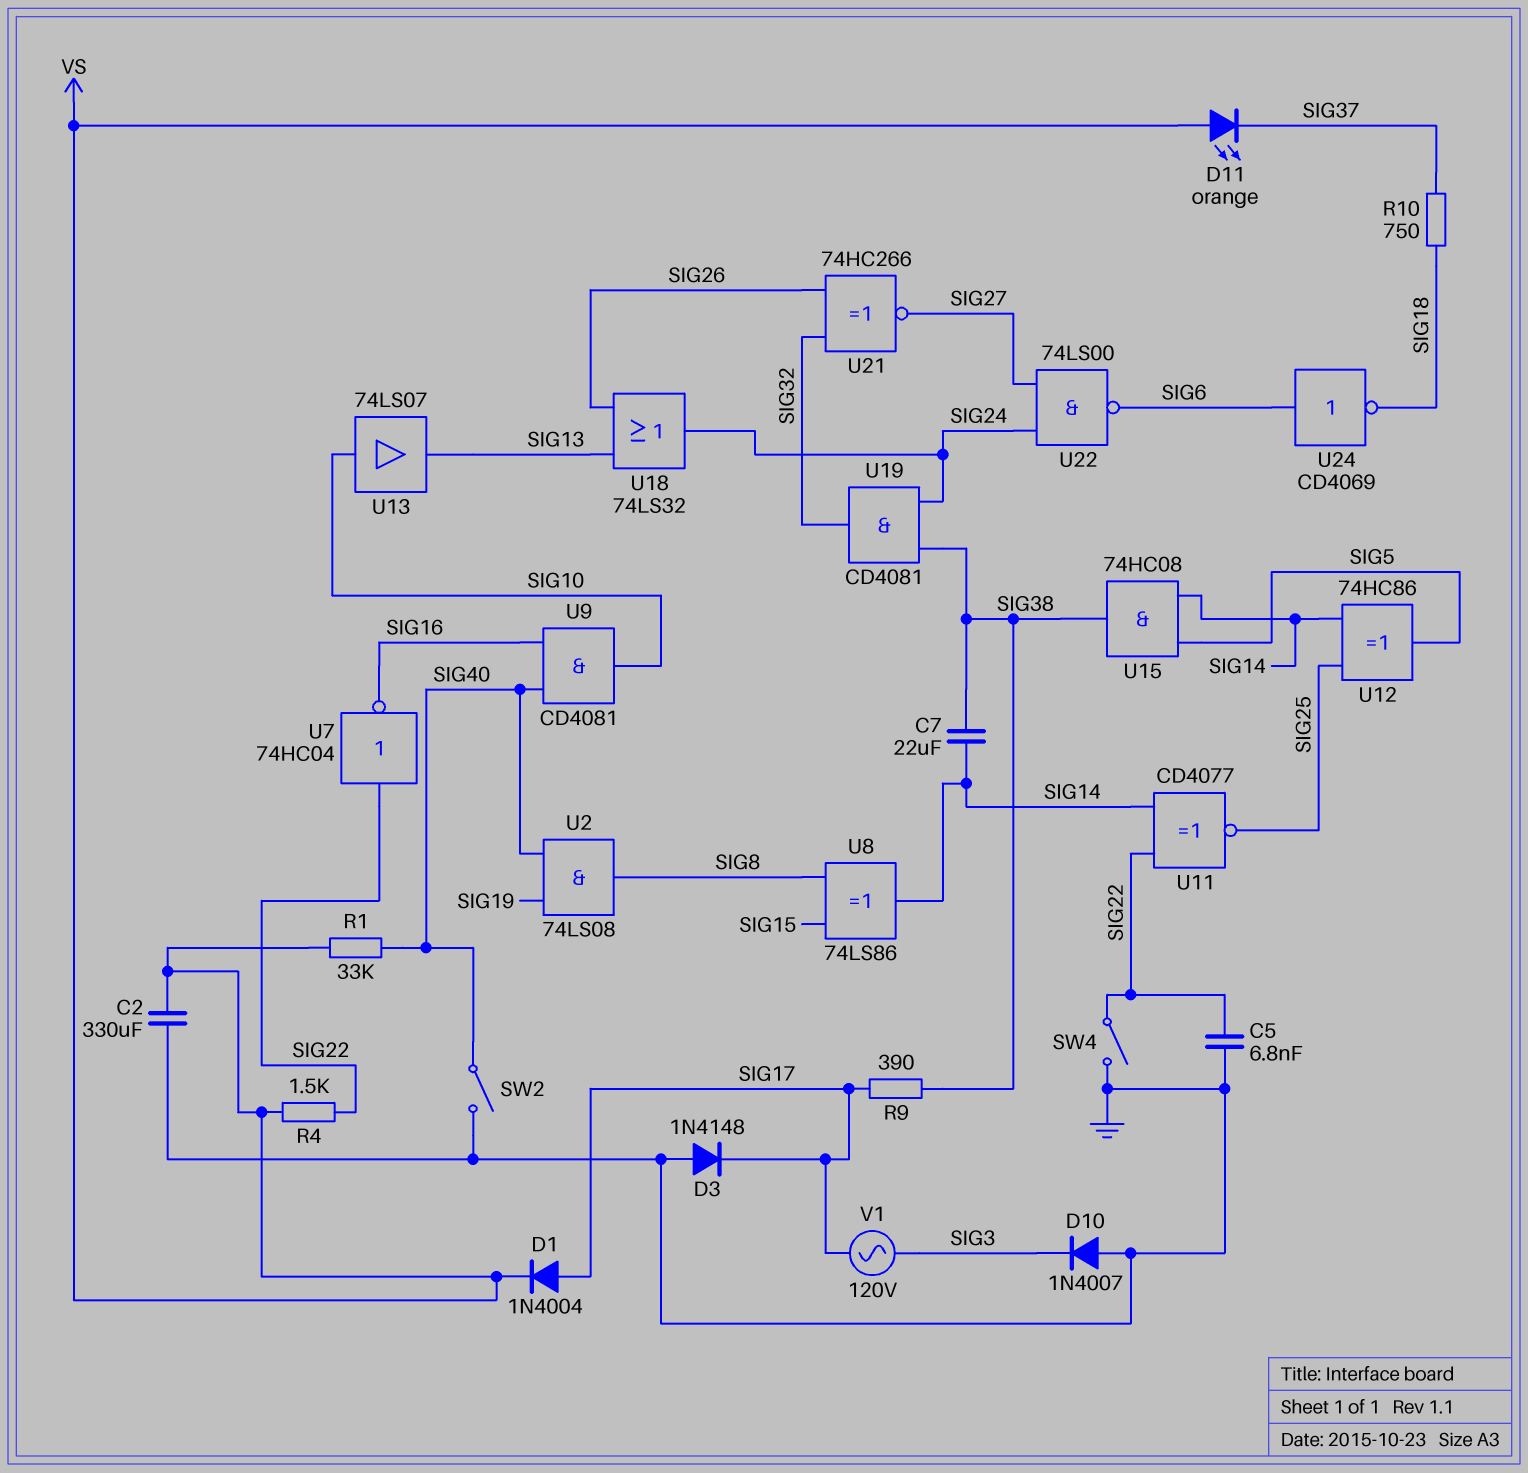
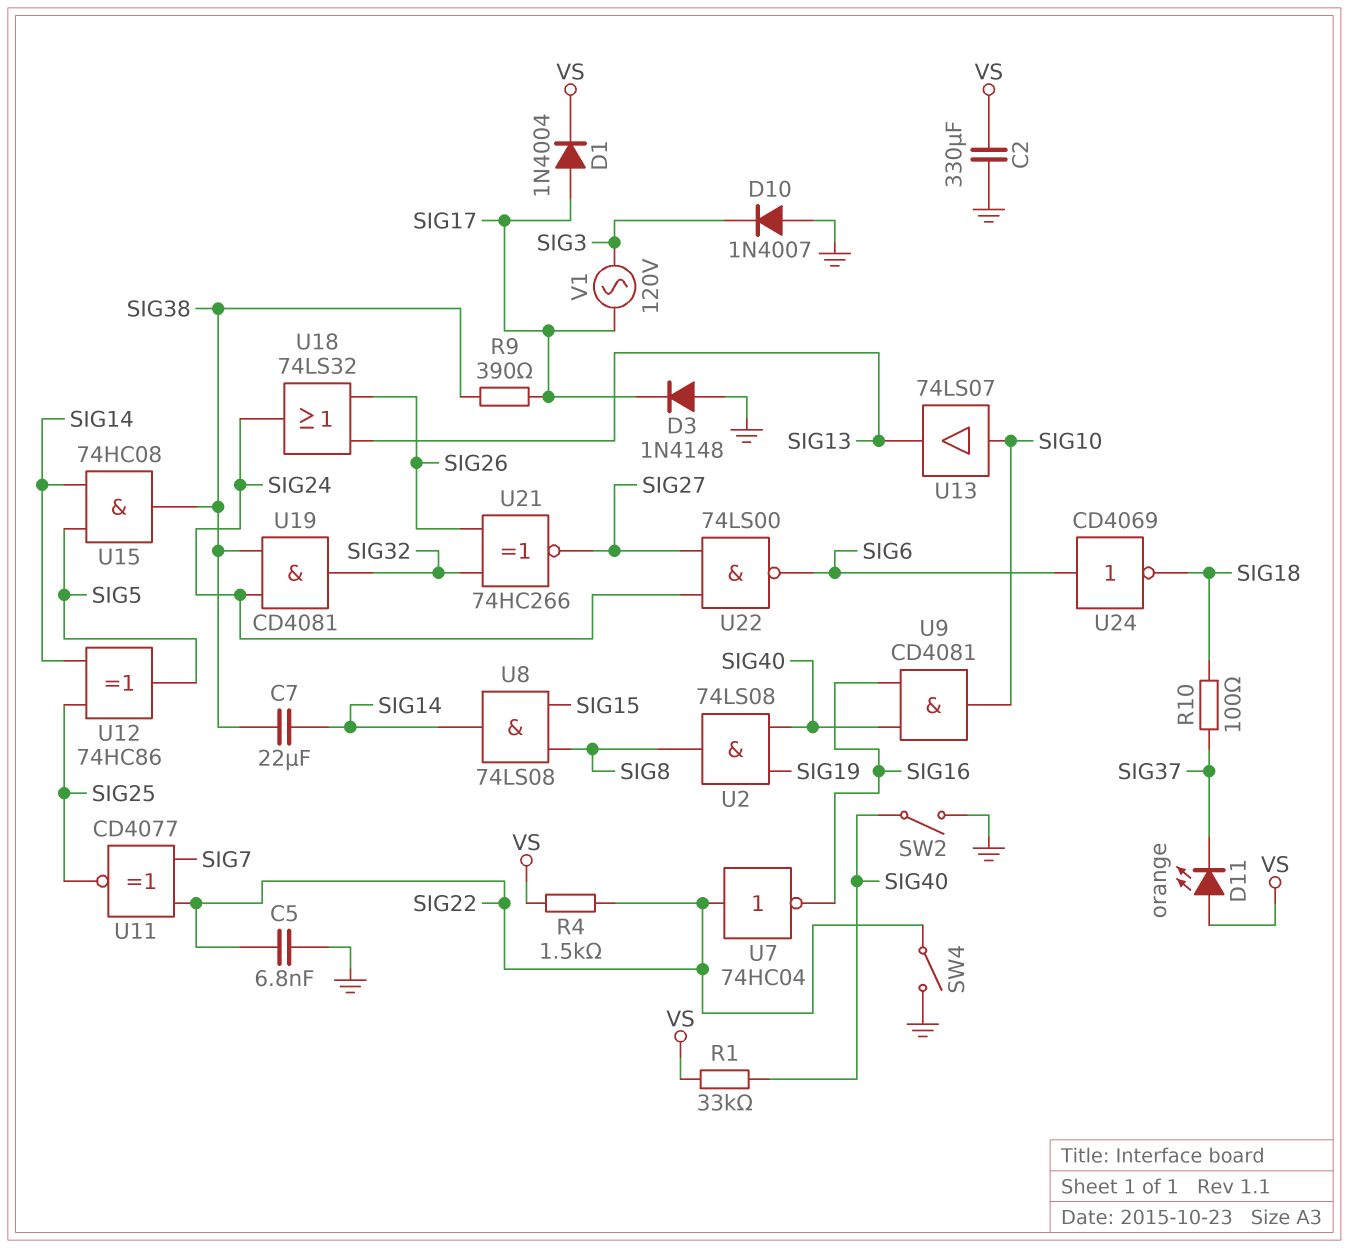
R10: 750 (SIG18, SIG37) -> 100 (SIG18, SIG37)
U8: XOR 74LS86 (in SIG8, in SIG15, out SIG14) -> AND 74LS08 (in SIG8, in SIG15, out SIG14)
U11: XNOR CD4077 (in SIG14, in SIG22, out SIG25) -> XNOR CD4077 (in SIG7, in SIG22, out SIG25)

